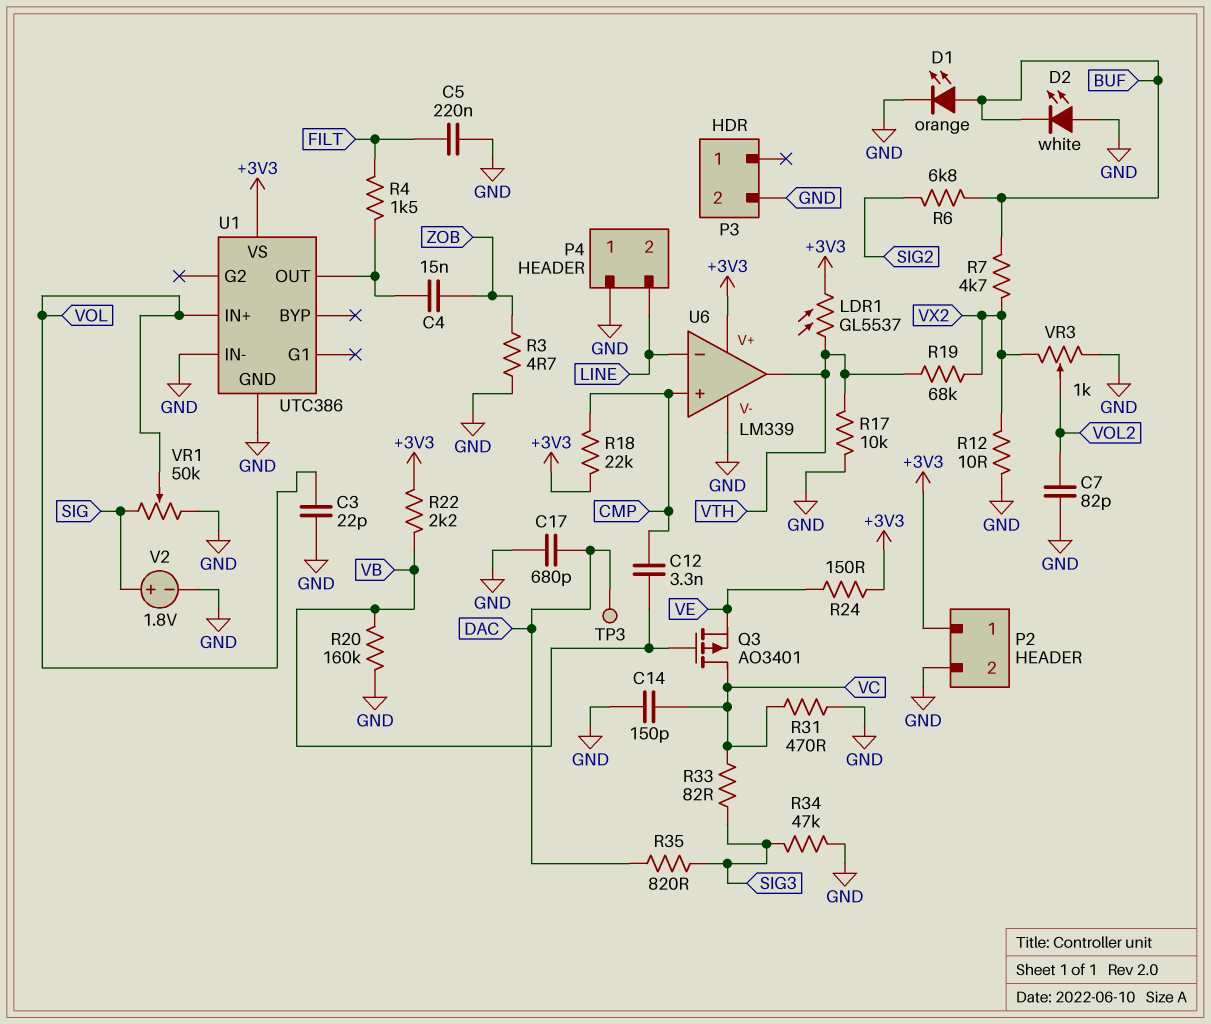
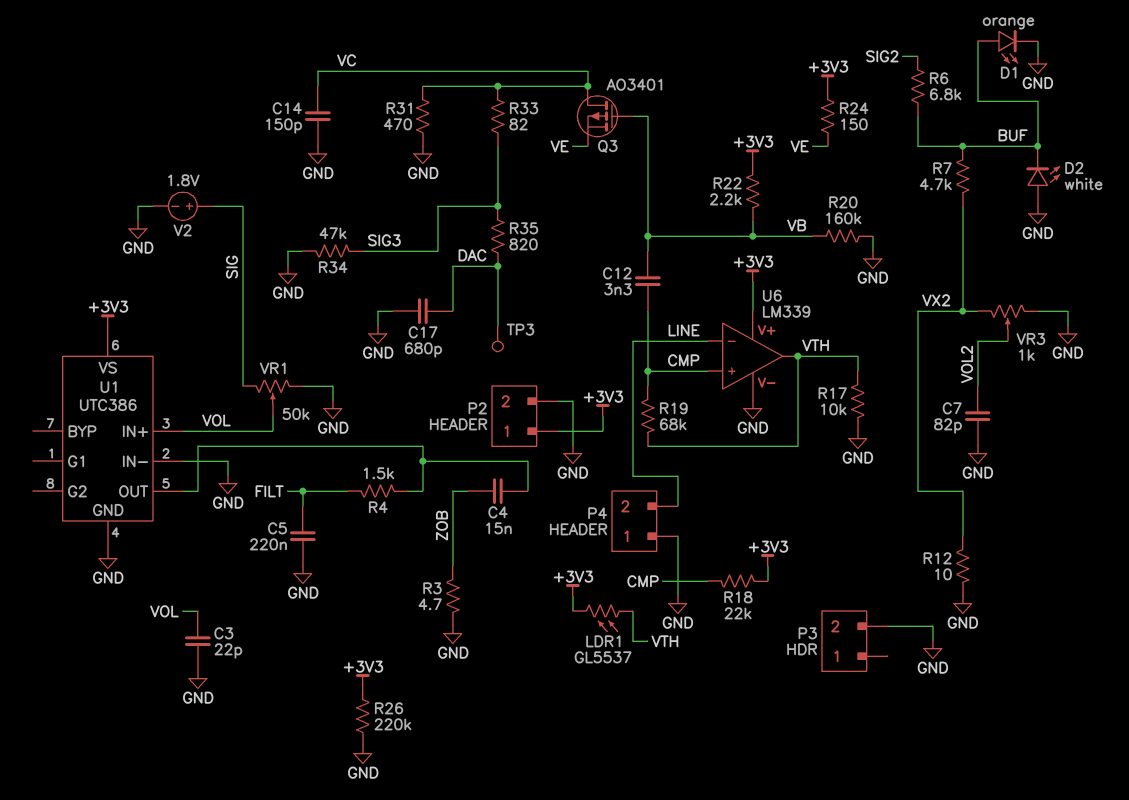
R19: 68k (VTH, VX2) -> 68k (CMP, VTH)
R26: none -> 220k (+3V3, GND)

